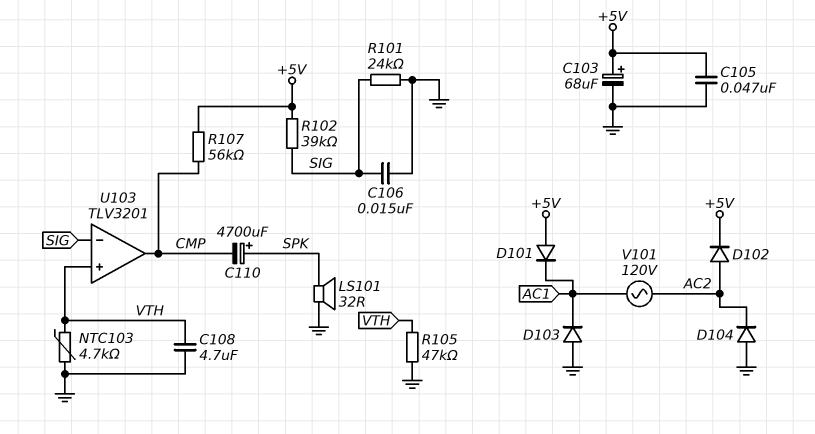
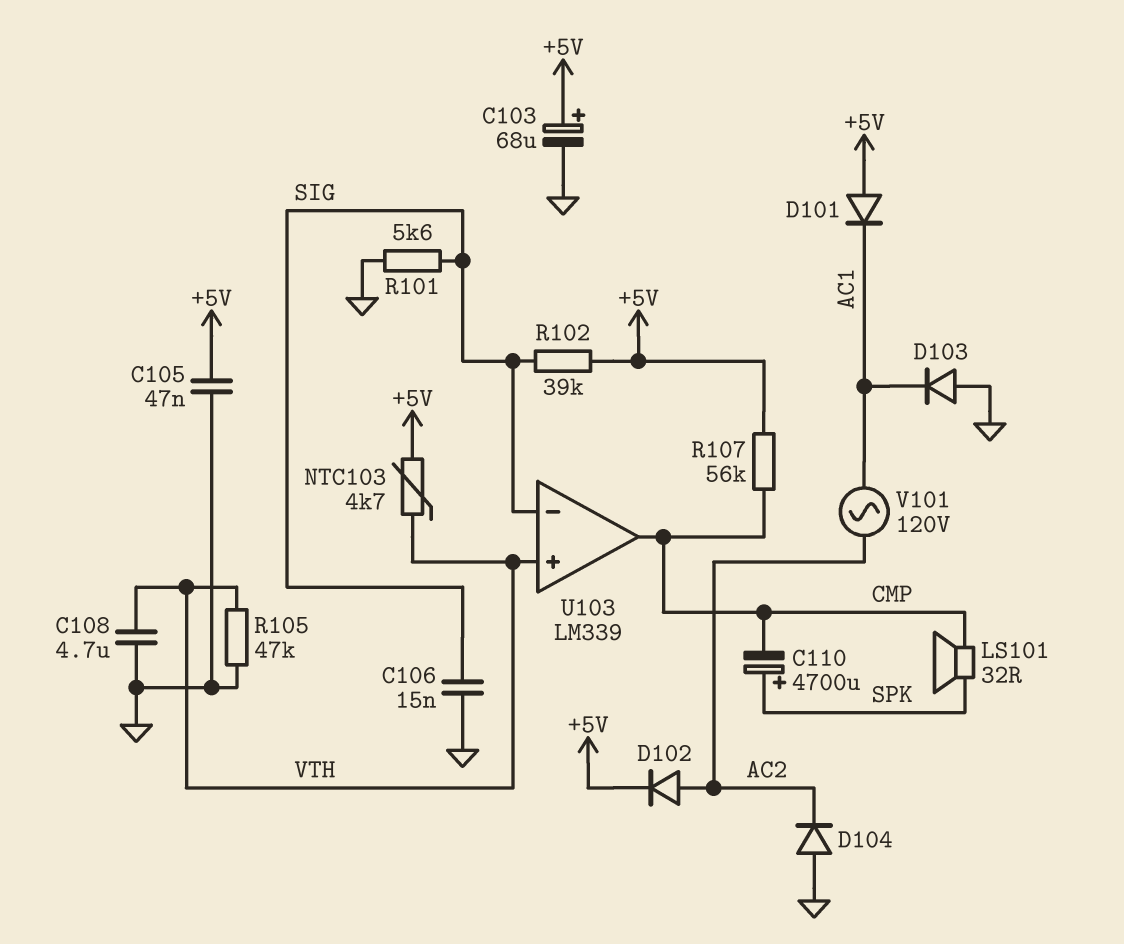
LS101: speaker 32R (GND, SPK) -> speaker 32R (CMP, SPK)
NTC103: 4.7k (GND, VTH) -> 4.7k (+5V, VTH)
R101: 24k (GND, SIG) -> 5.6k (GND, SIG)
U103: TLV3201 -> LM339

